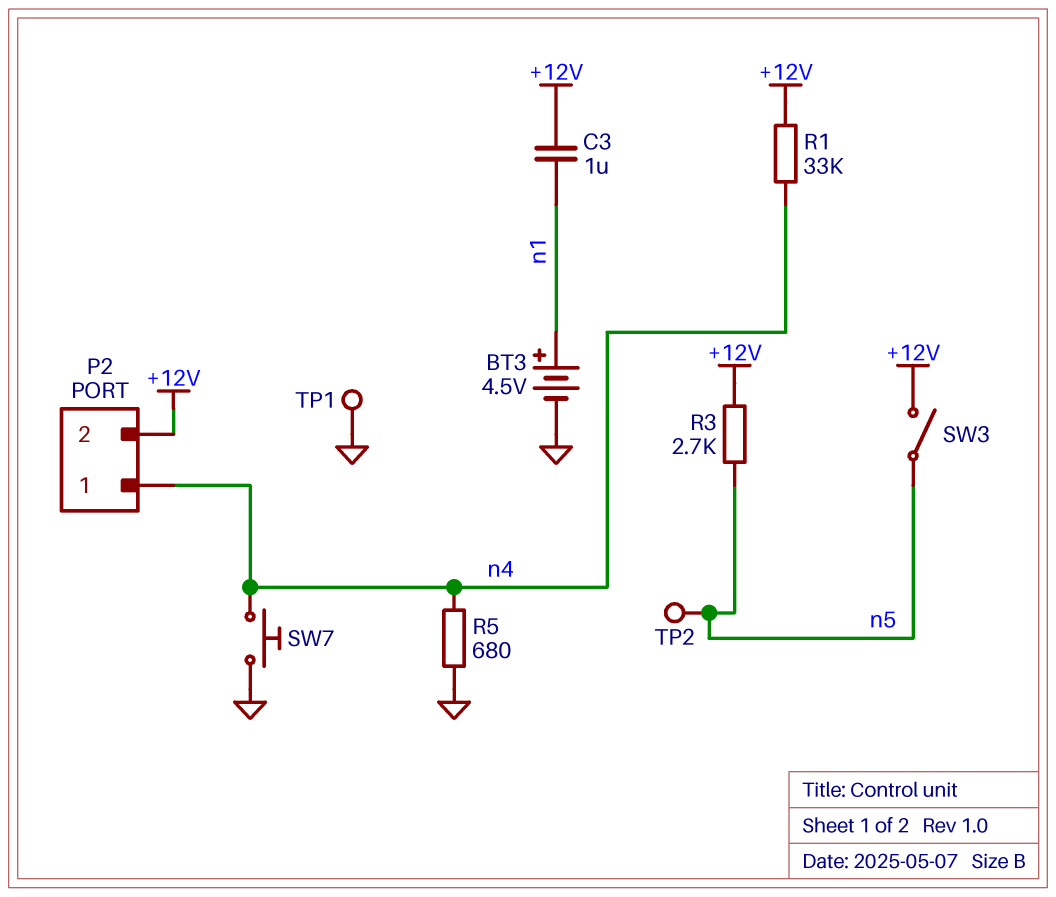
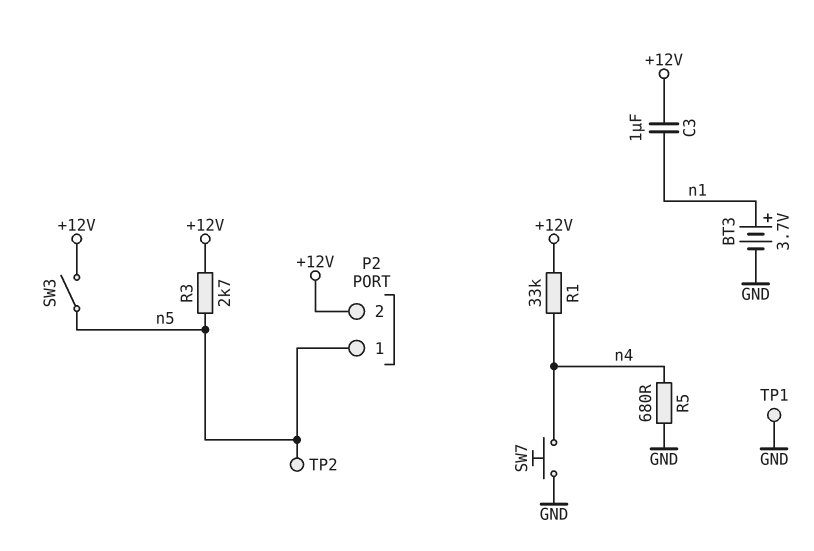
BT3: 4.5V (plus n1, minus GND) -> 3.7V (plus n1, minus GND)
P2 pin 1: n4 -> n5

